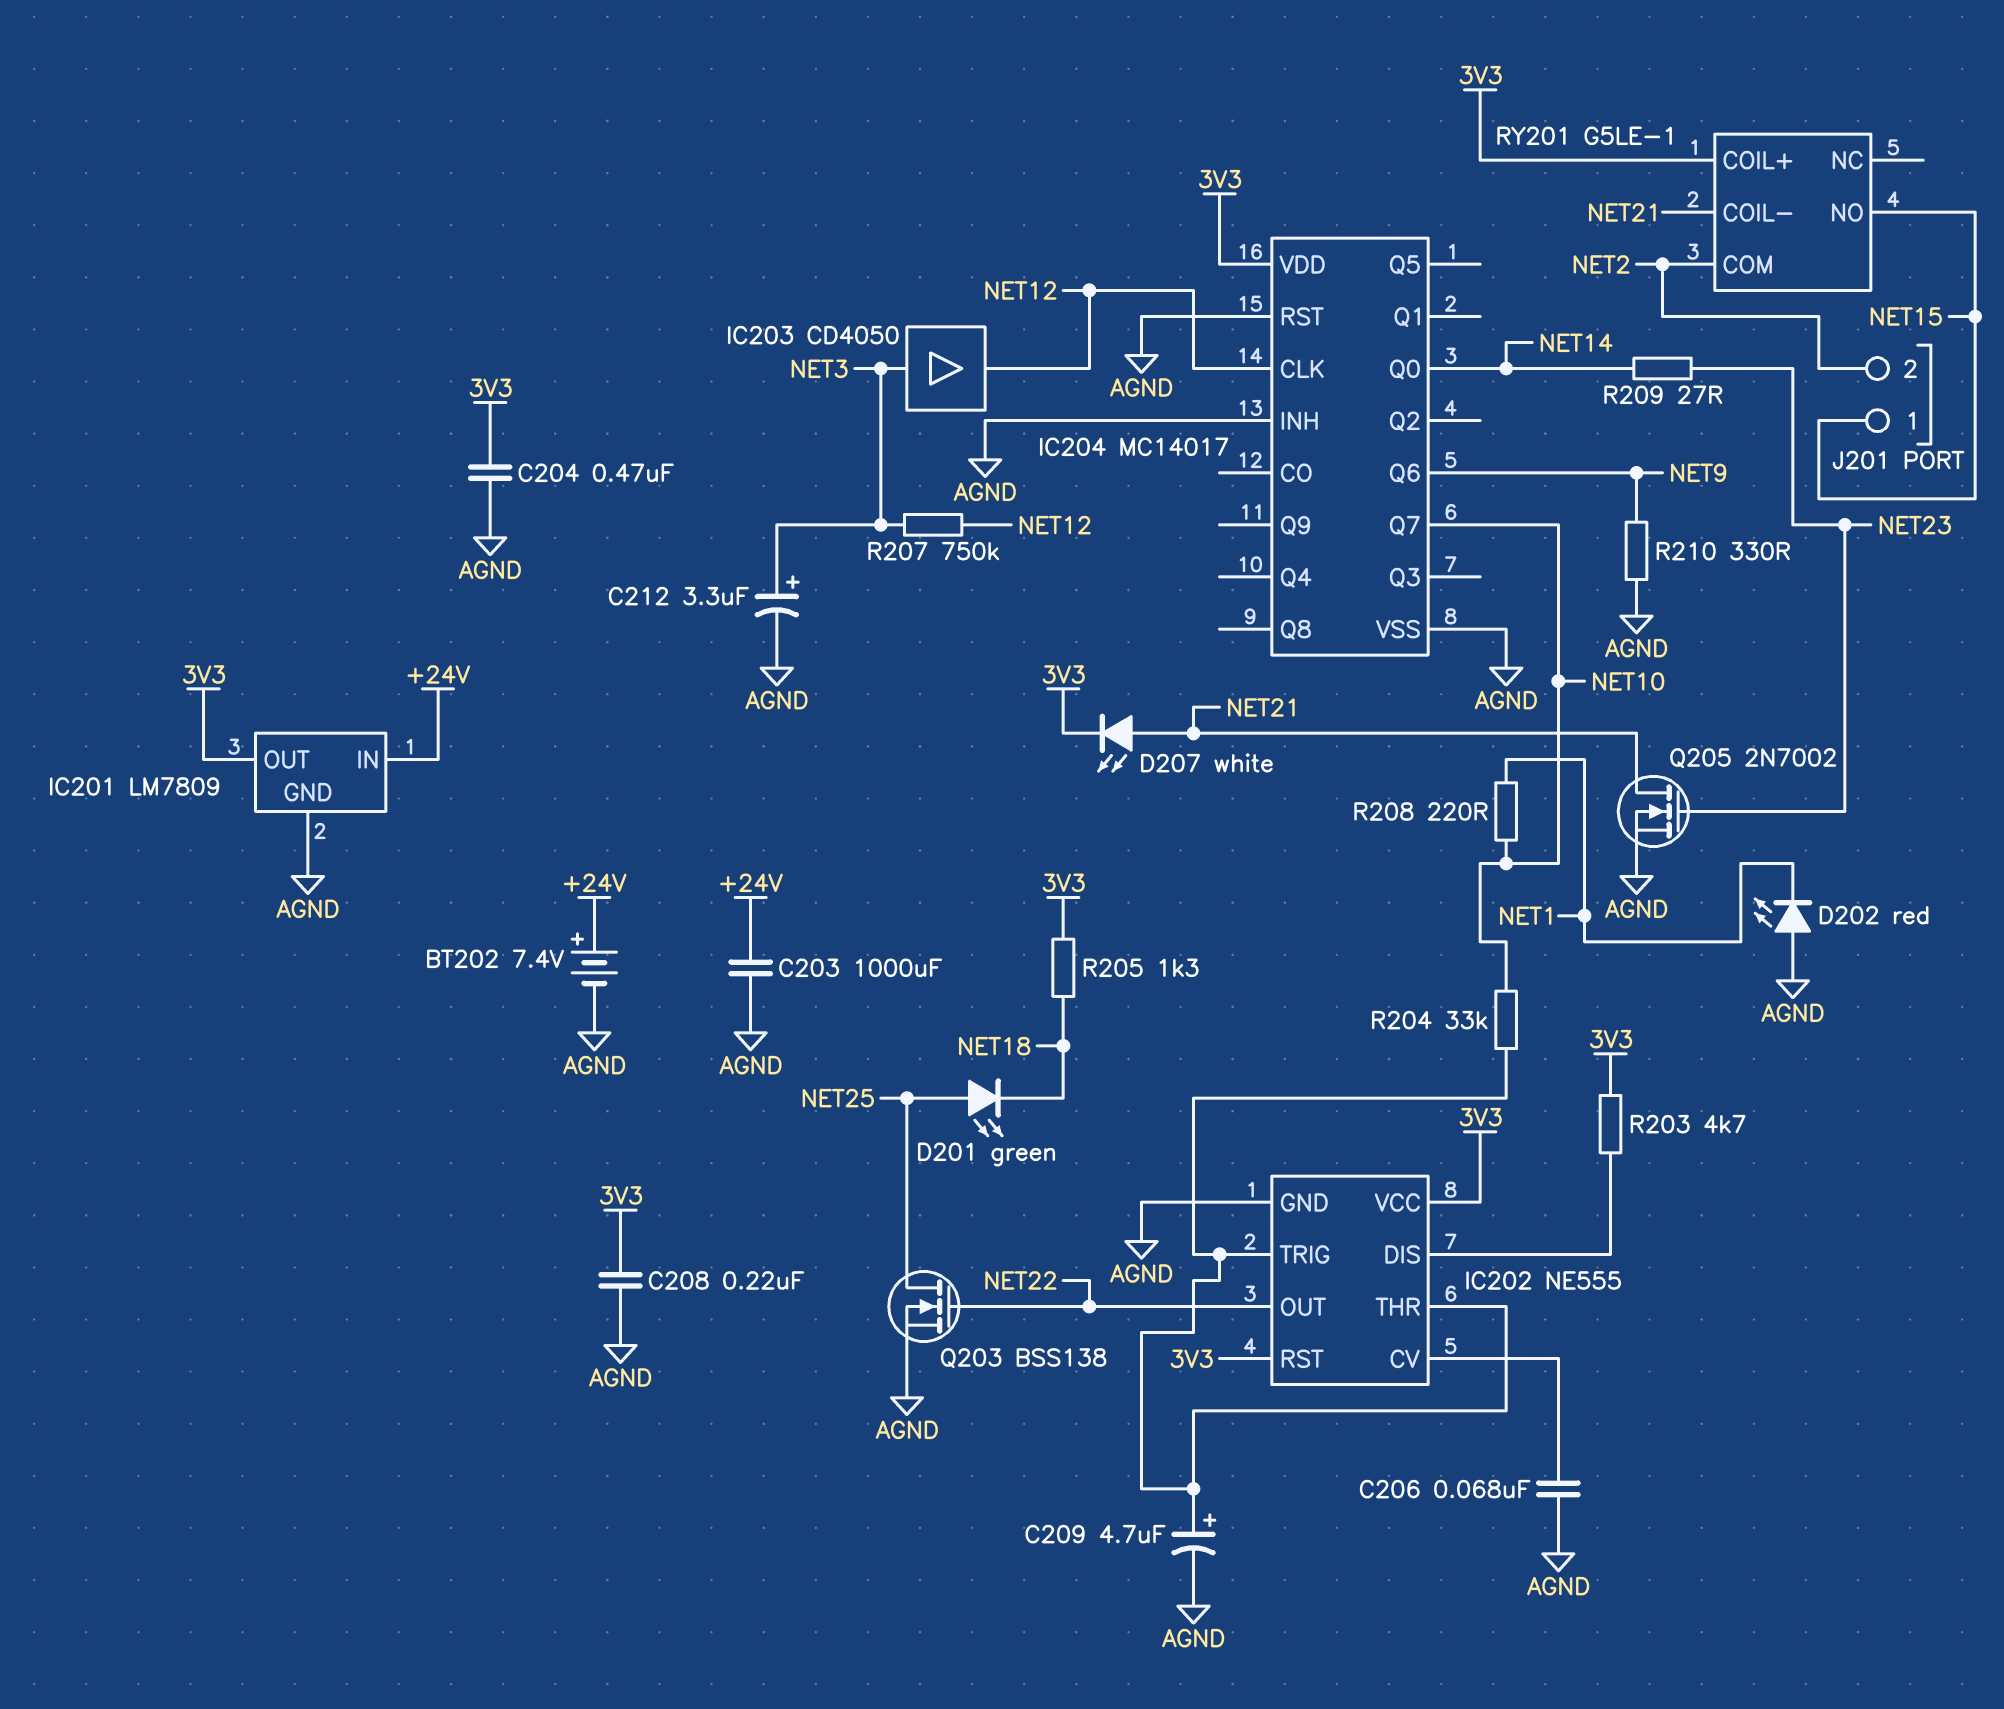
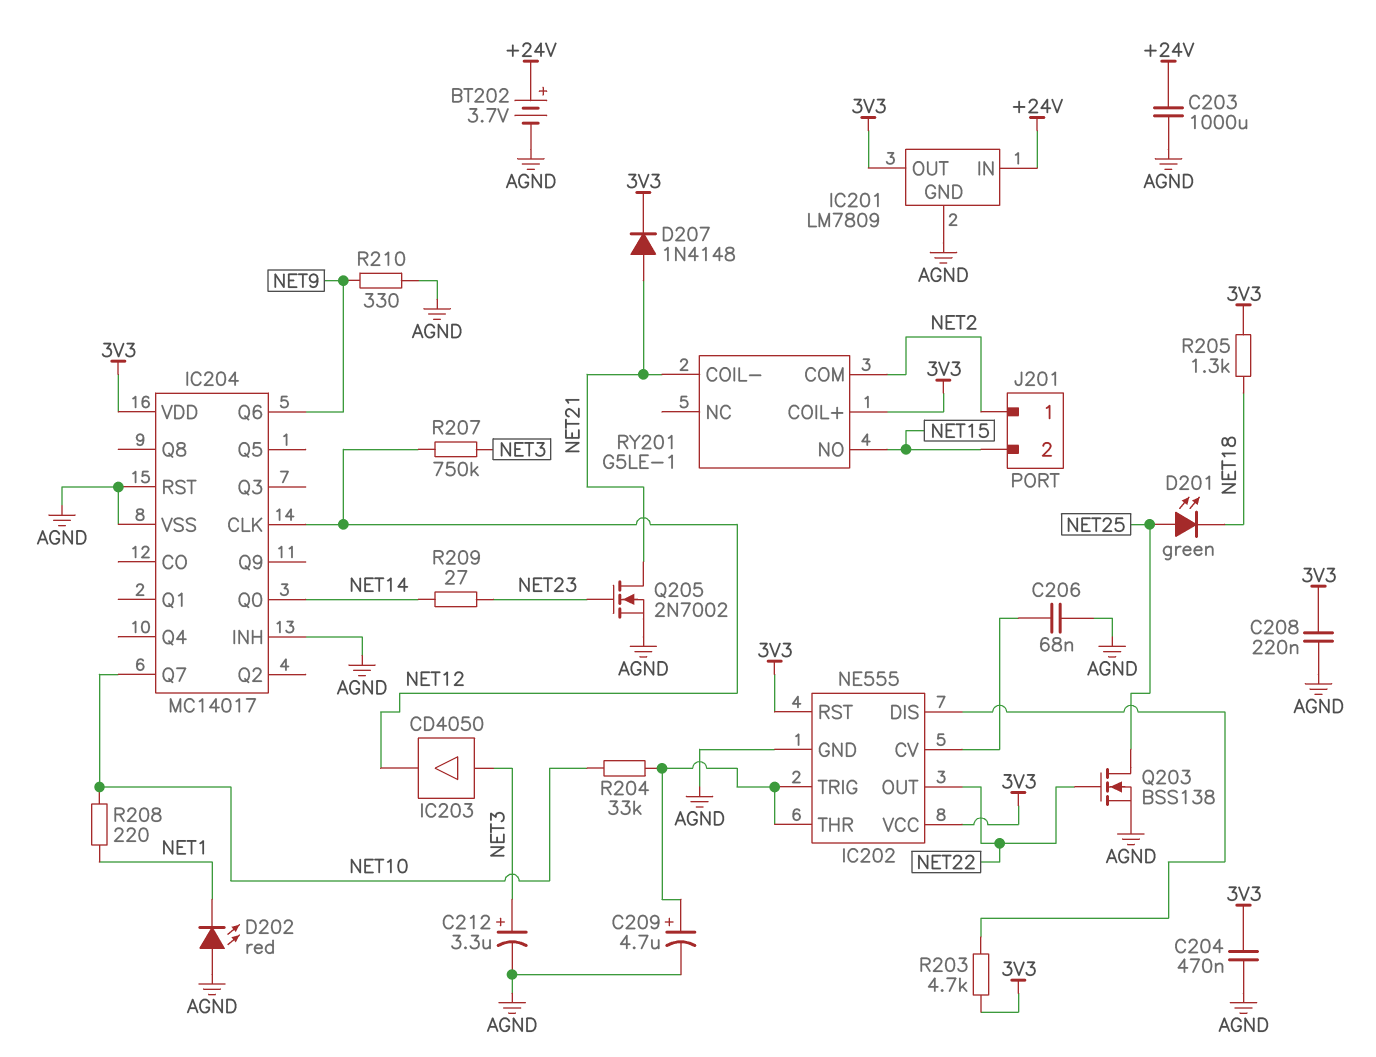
BT202: 7.4V (plus +24V, minus AGND) -> 3.7V (plus +24V, minus AGND)
D207: LED white (A NET21, K 3V3) -> diode 1N4148 (A NET21, K 3V3)
J201 pin 1: NET15 -> NET2
J201 pin 2: NET2 -> NET15

